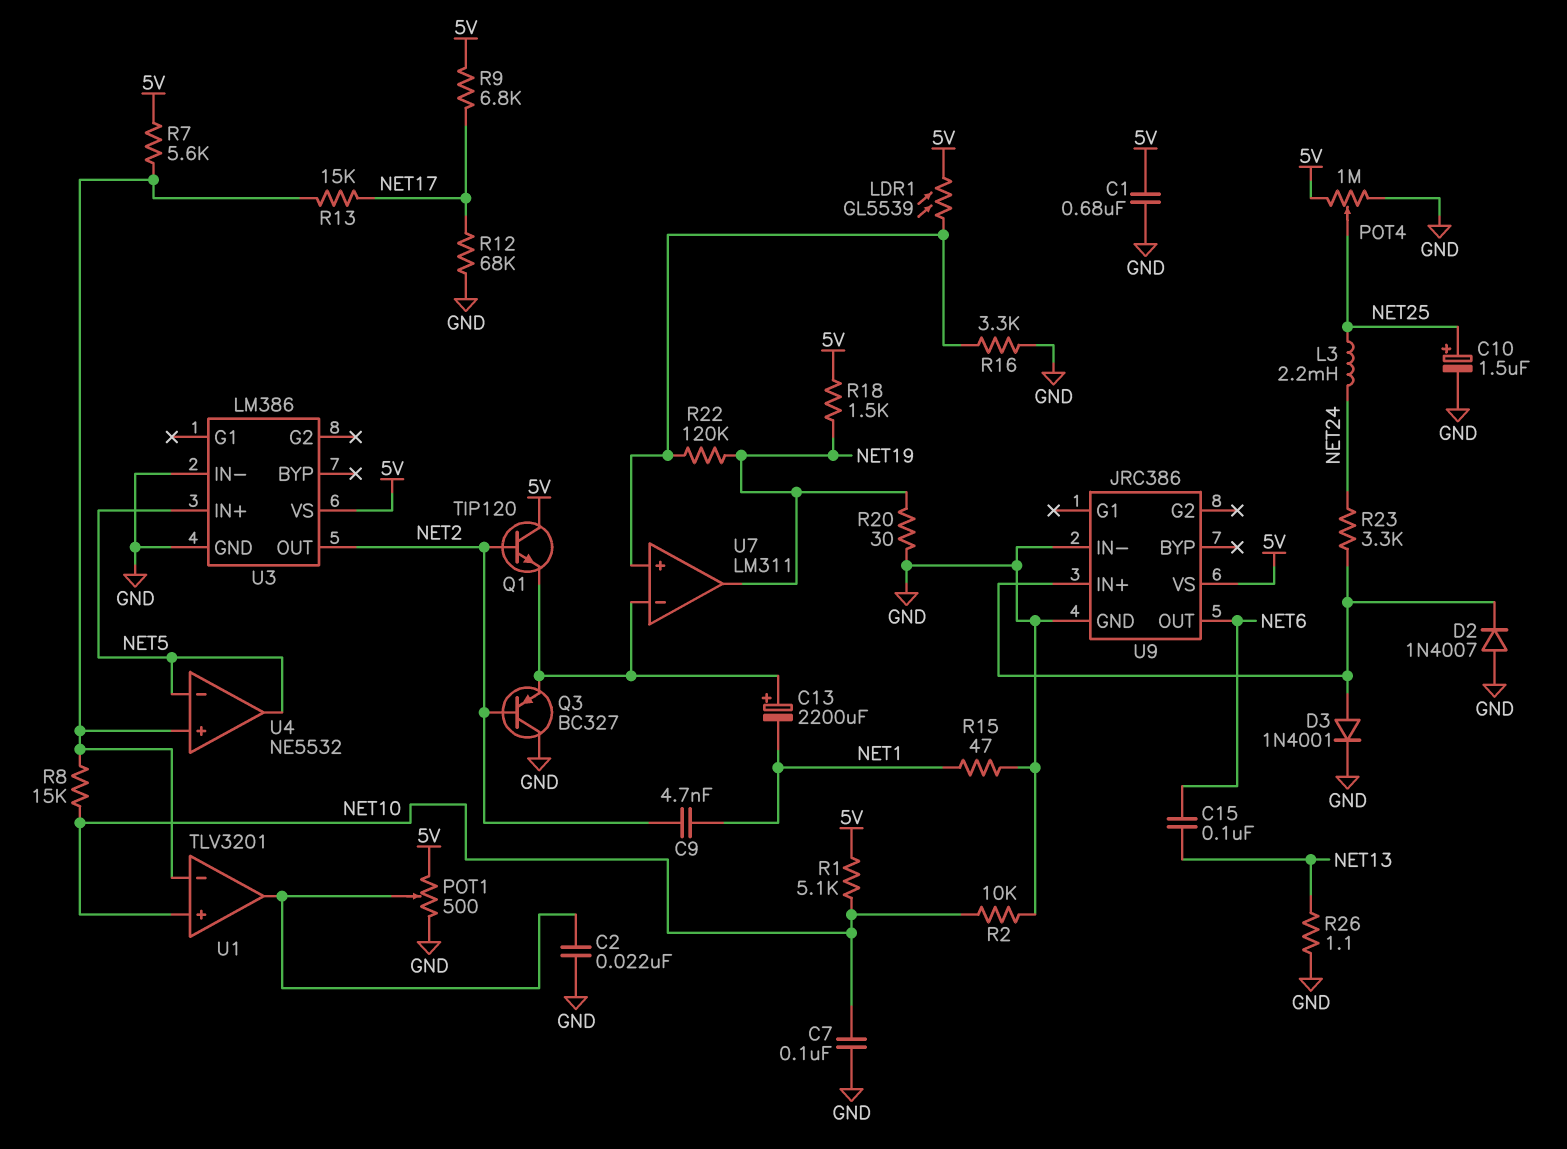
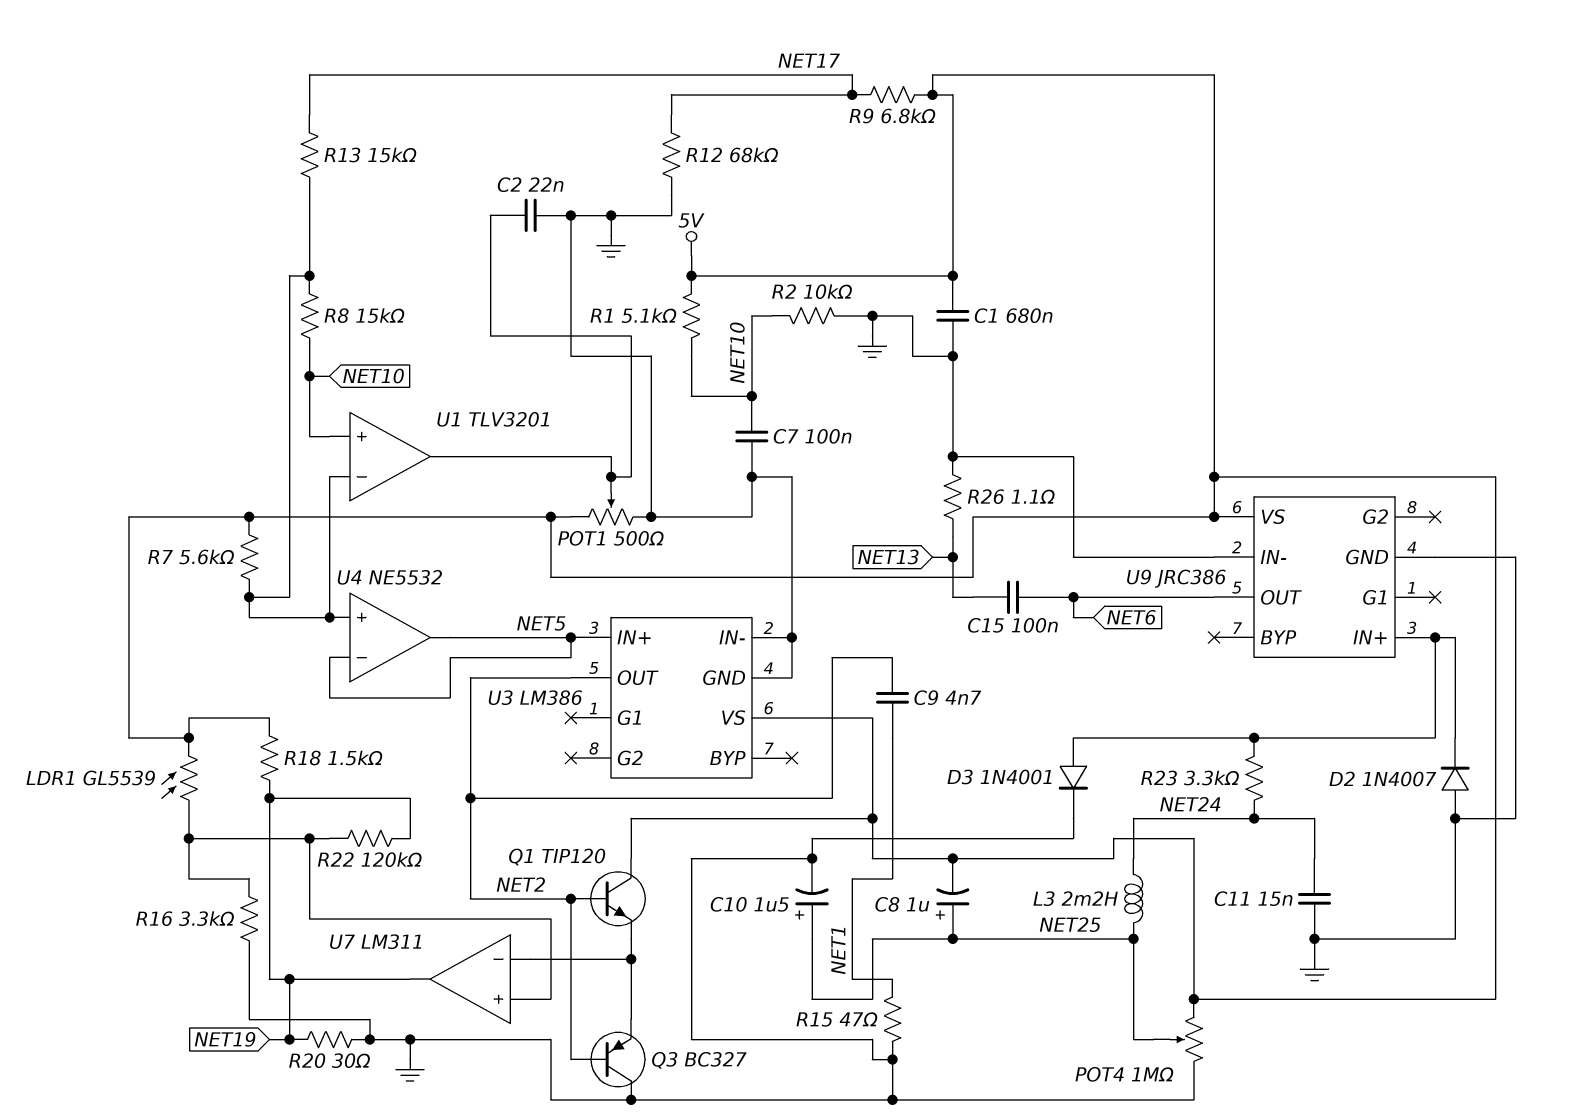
C8: none -> 1uF (plus NET25, minus 5V)
C11: none -> 15nF (GND, NET24)
C13: 2200uF (plus U7/in-, minus NET1) -> none

